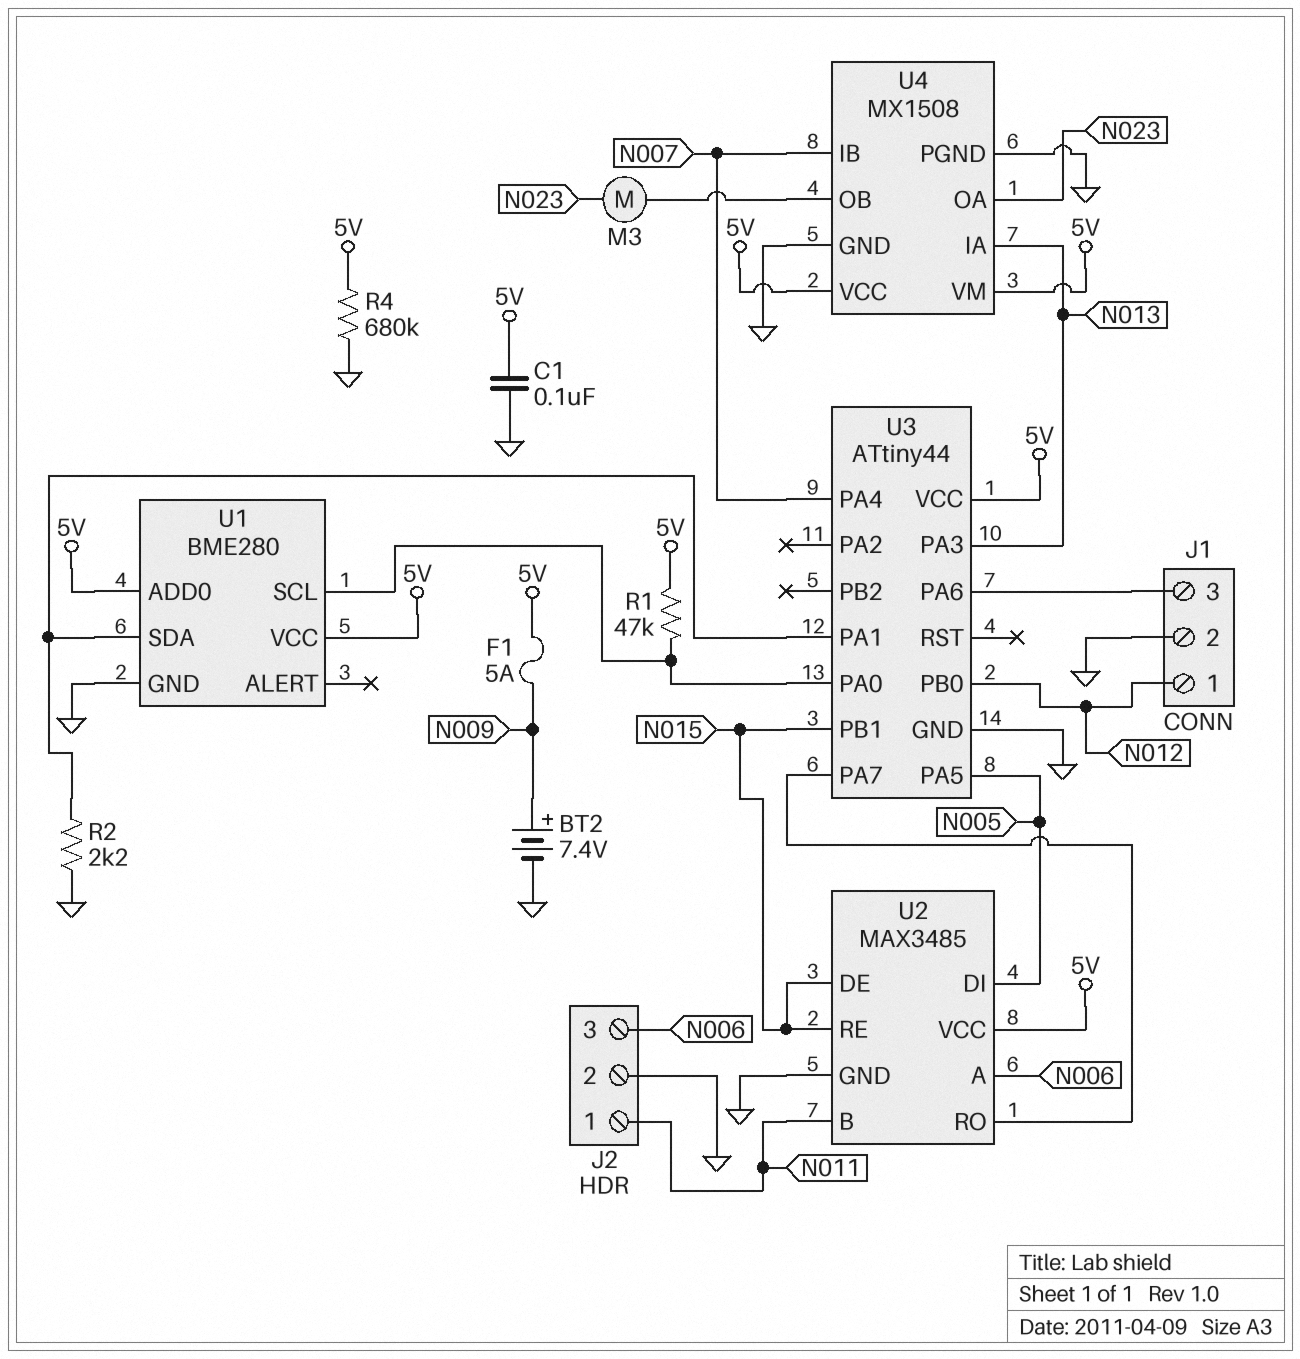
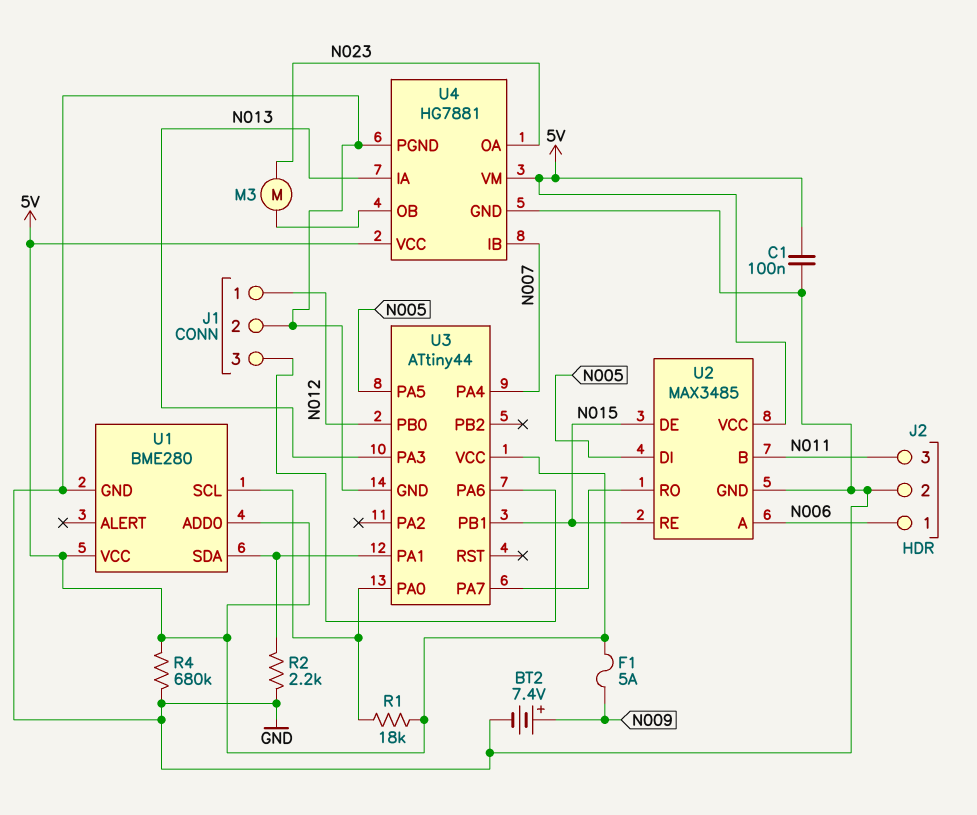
J2 pin 1: N011 -> N006
J2 pin 3: N006 -> N011
R1: 47k (5V, U1/SCL) -> 18k (5V, U1/SCL)
U4: MX1508 -> HG7881

